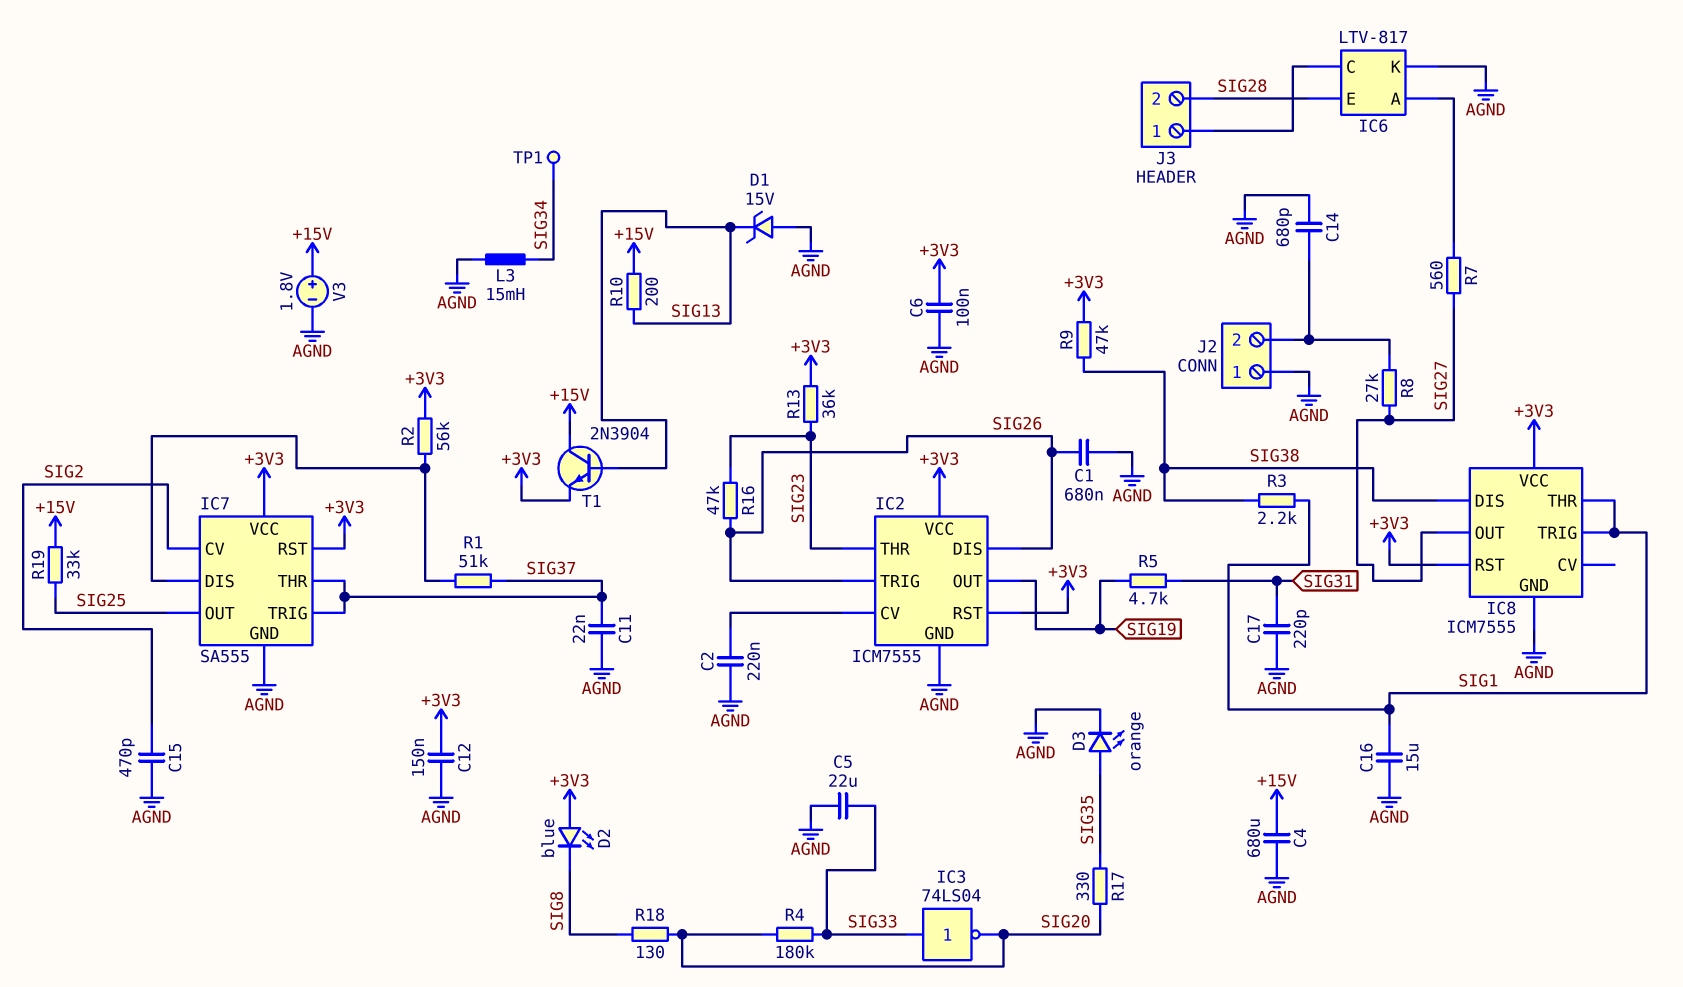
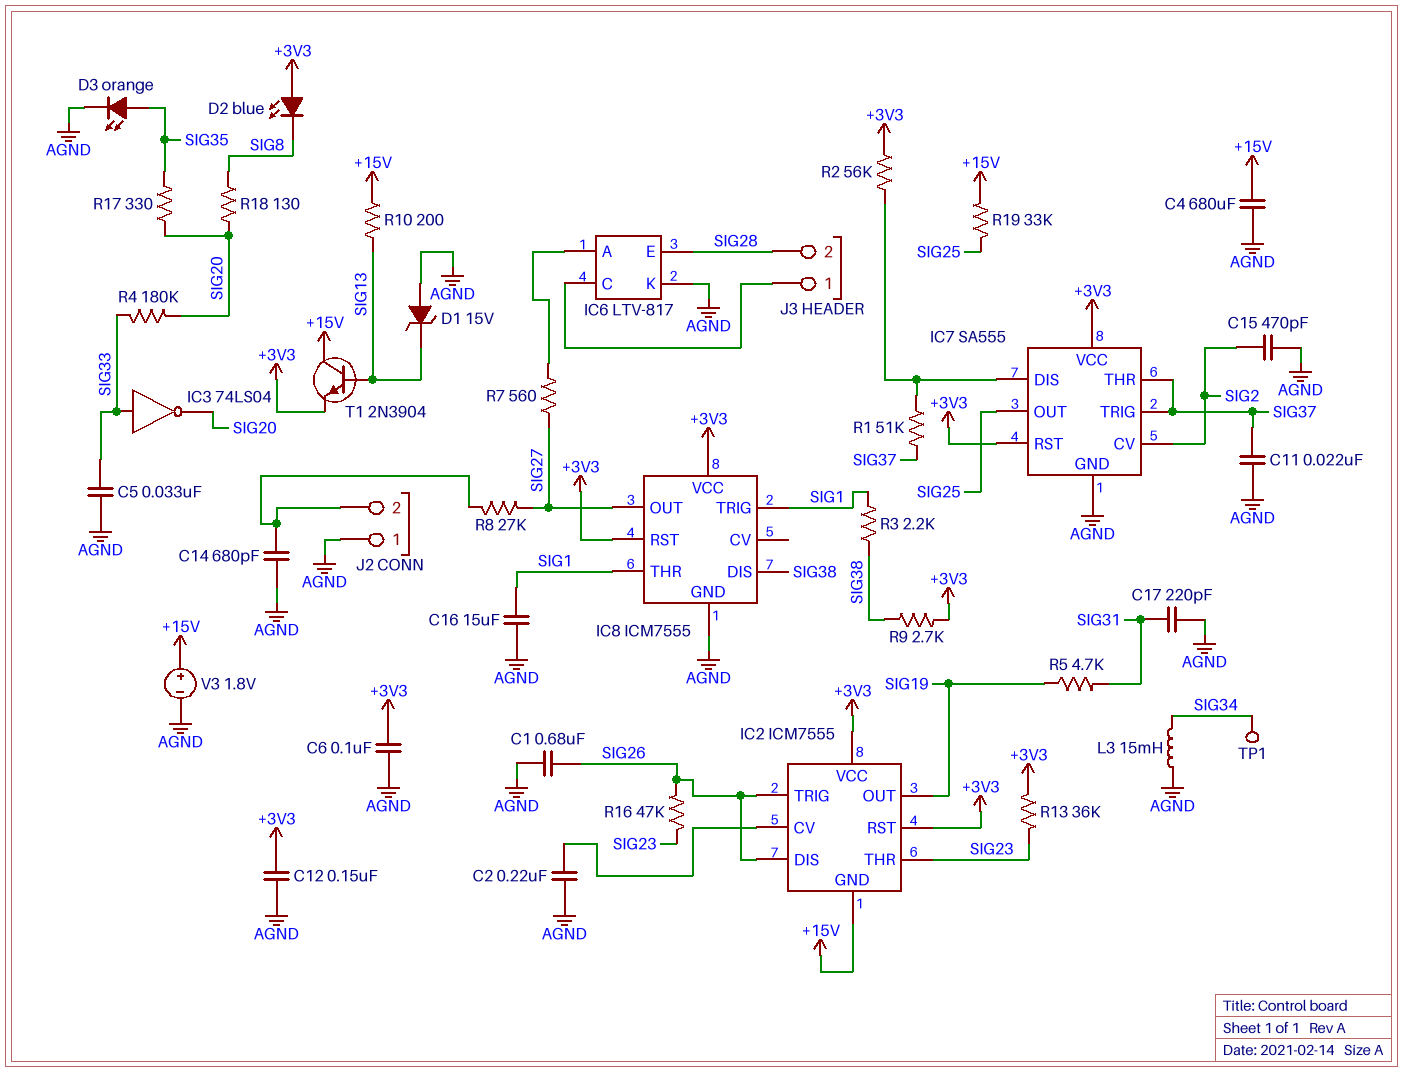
C5: 22uF (AGND, SIG33) -> 33nF (AGND, SIG33)
IC2 pin GND: AGND -> +15V
R9: 47k (+3V3, SIG38) -> 2.7k (+3V3, SIG38)

